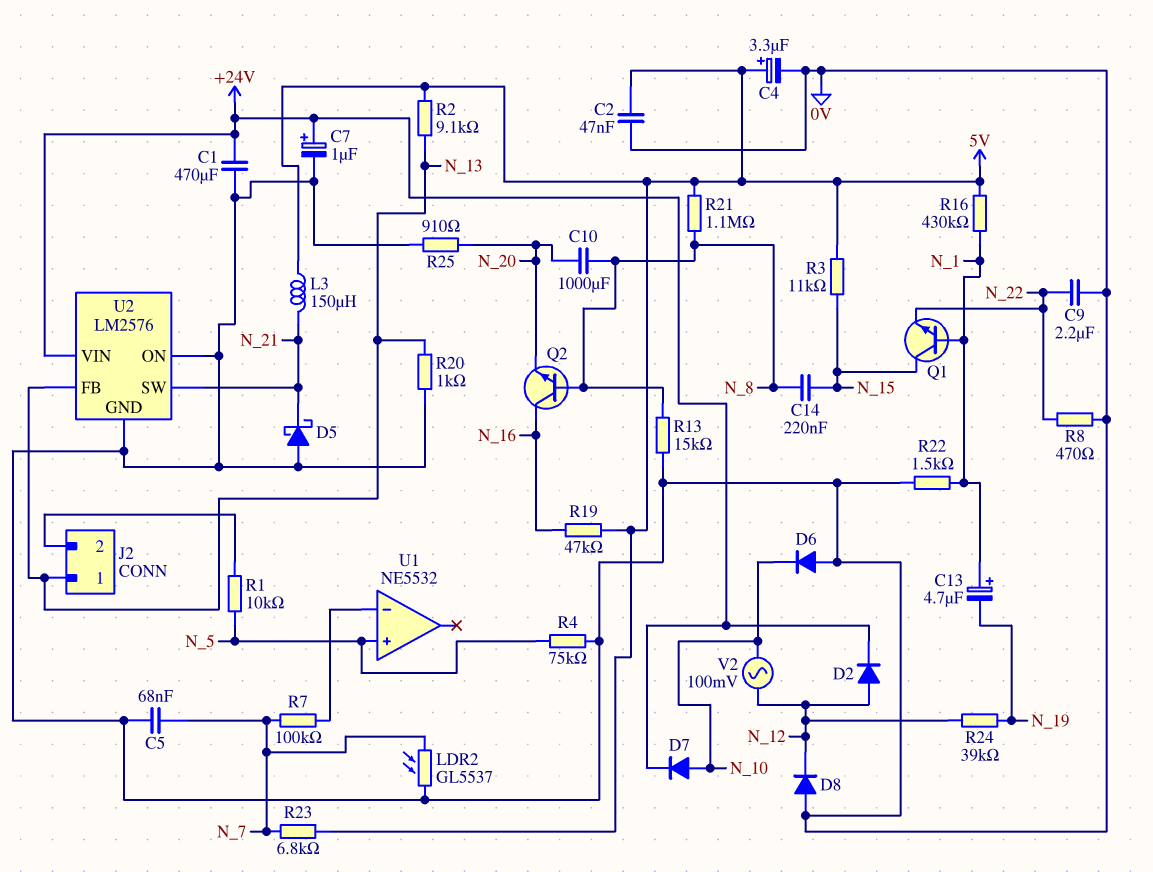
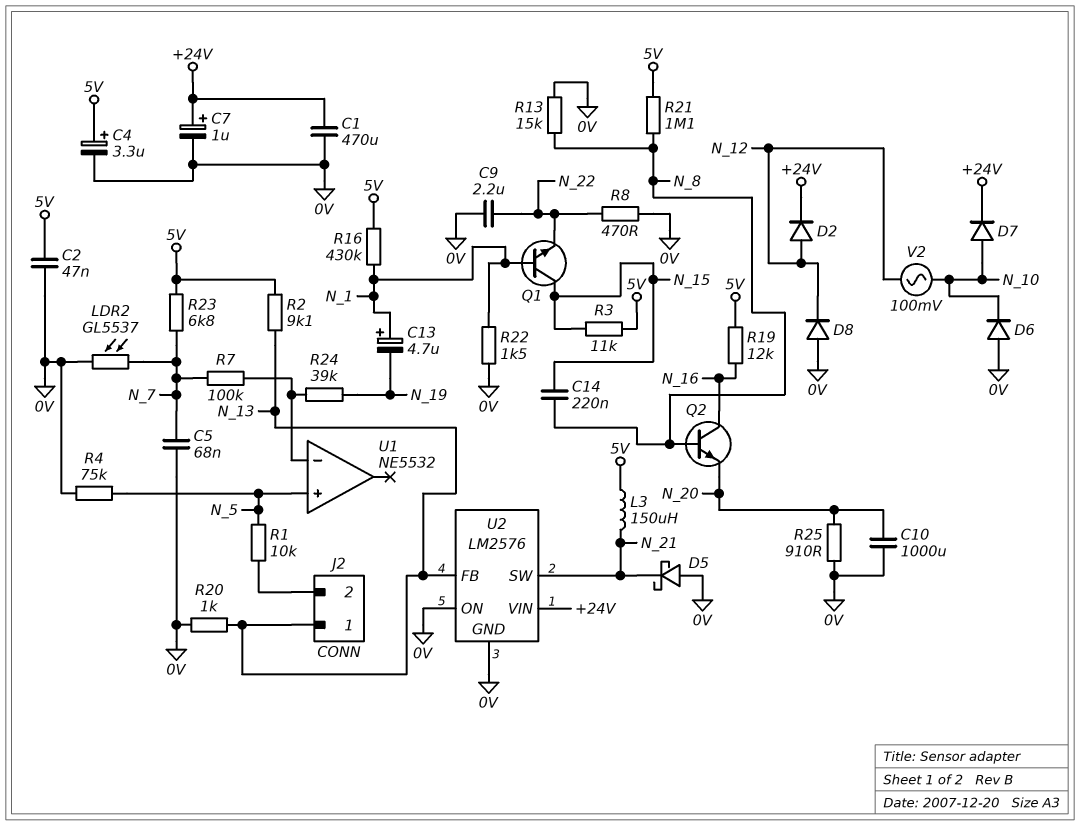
C10: 1000uF (N_8, N_20) -> 1000uF (0V, N_20)
R19: 47k (5V, N_16) -> 12k (5V, N_16)
R24: 39k (N_12, N_19) -> 39k (N_19, U1/in-)

